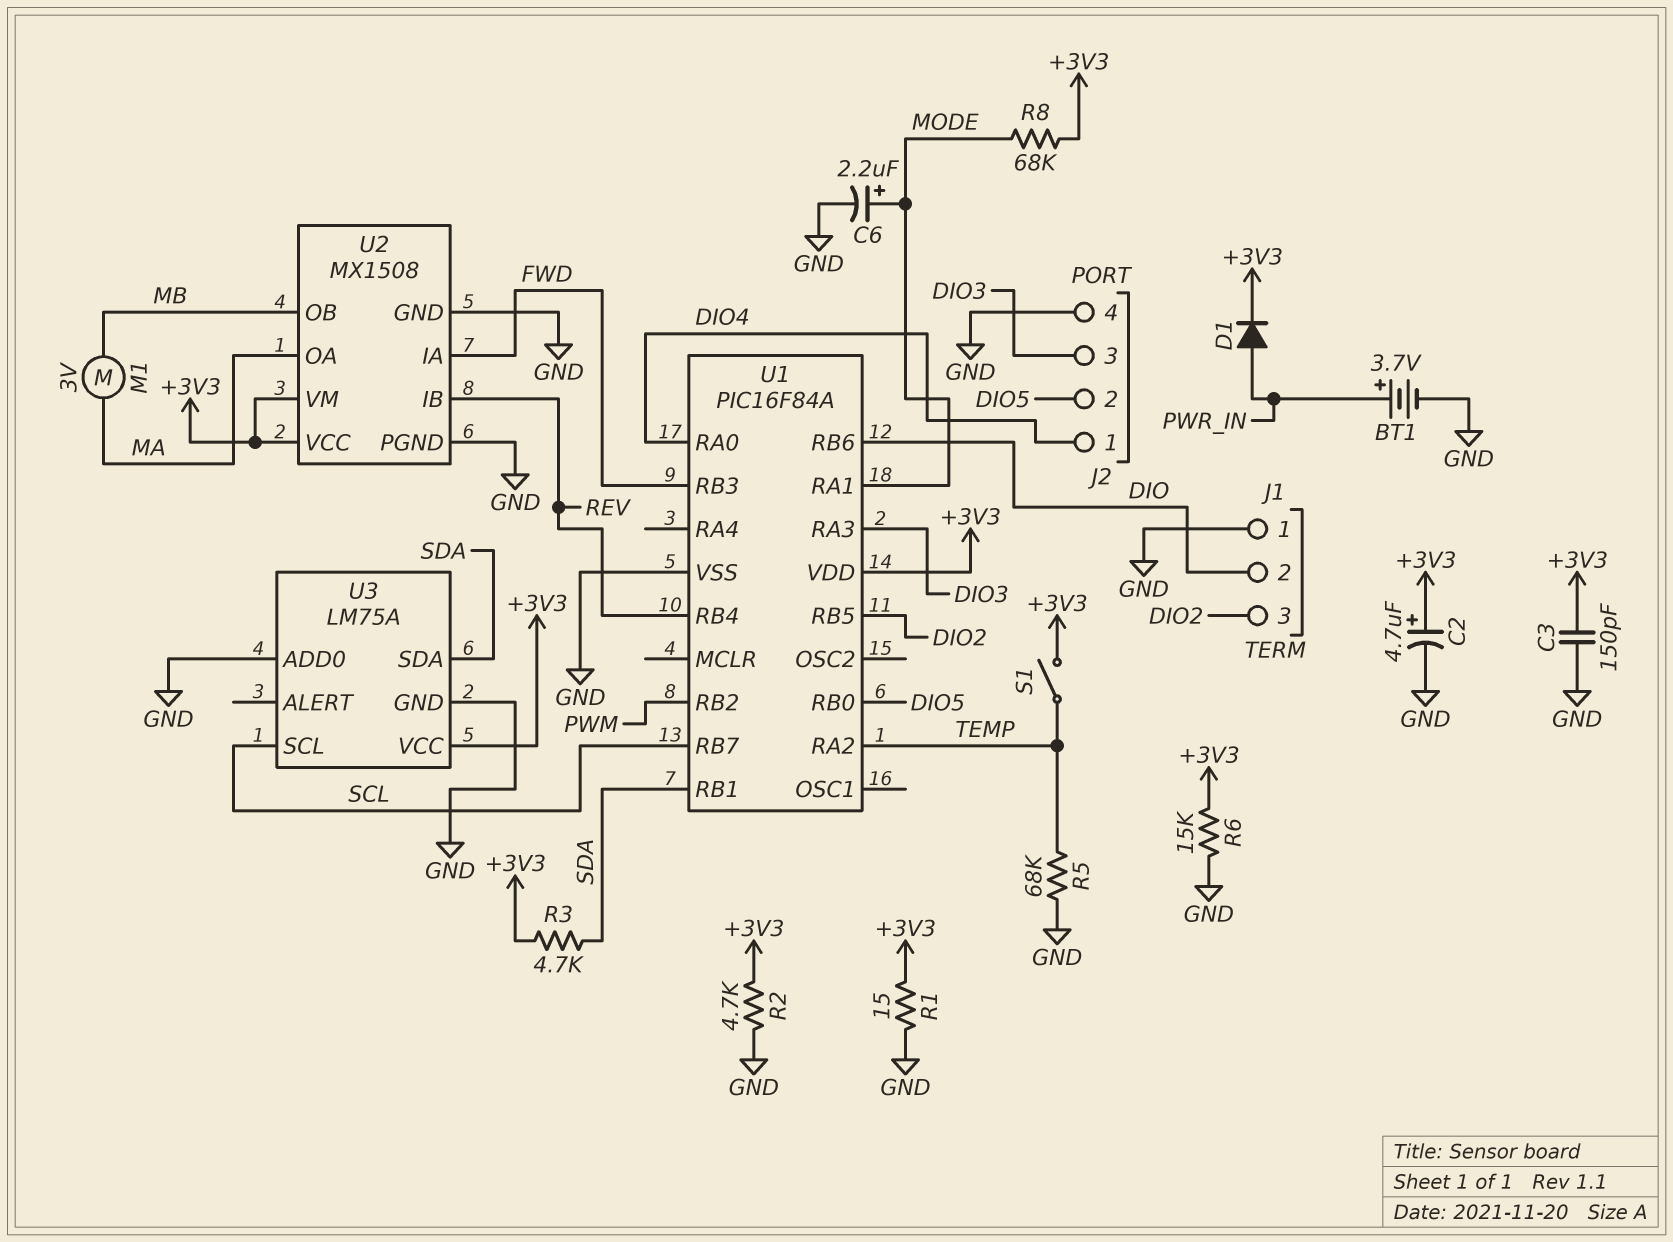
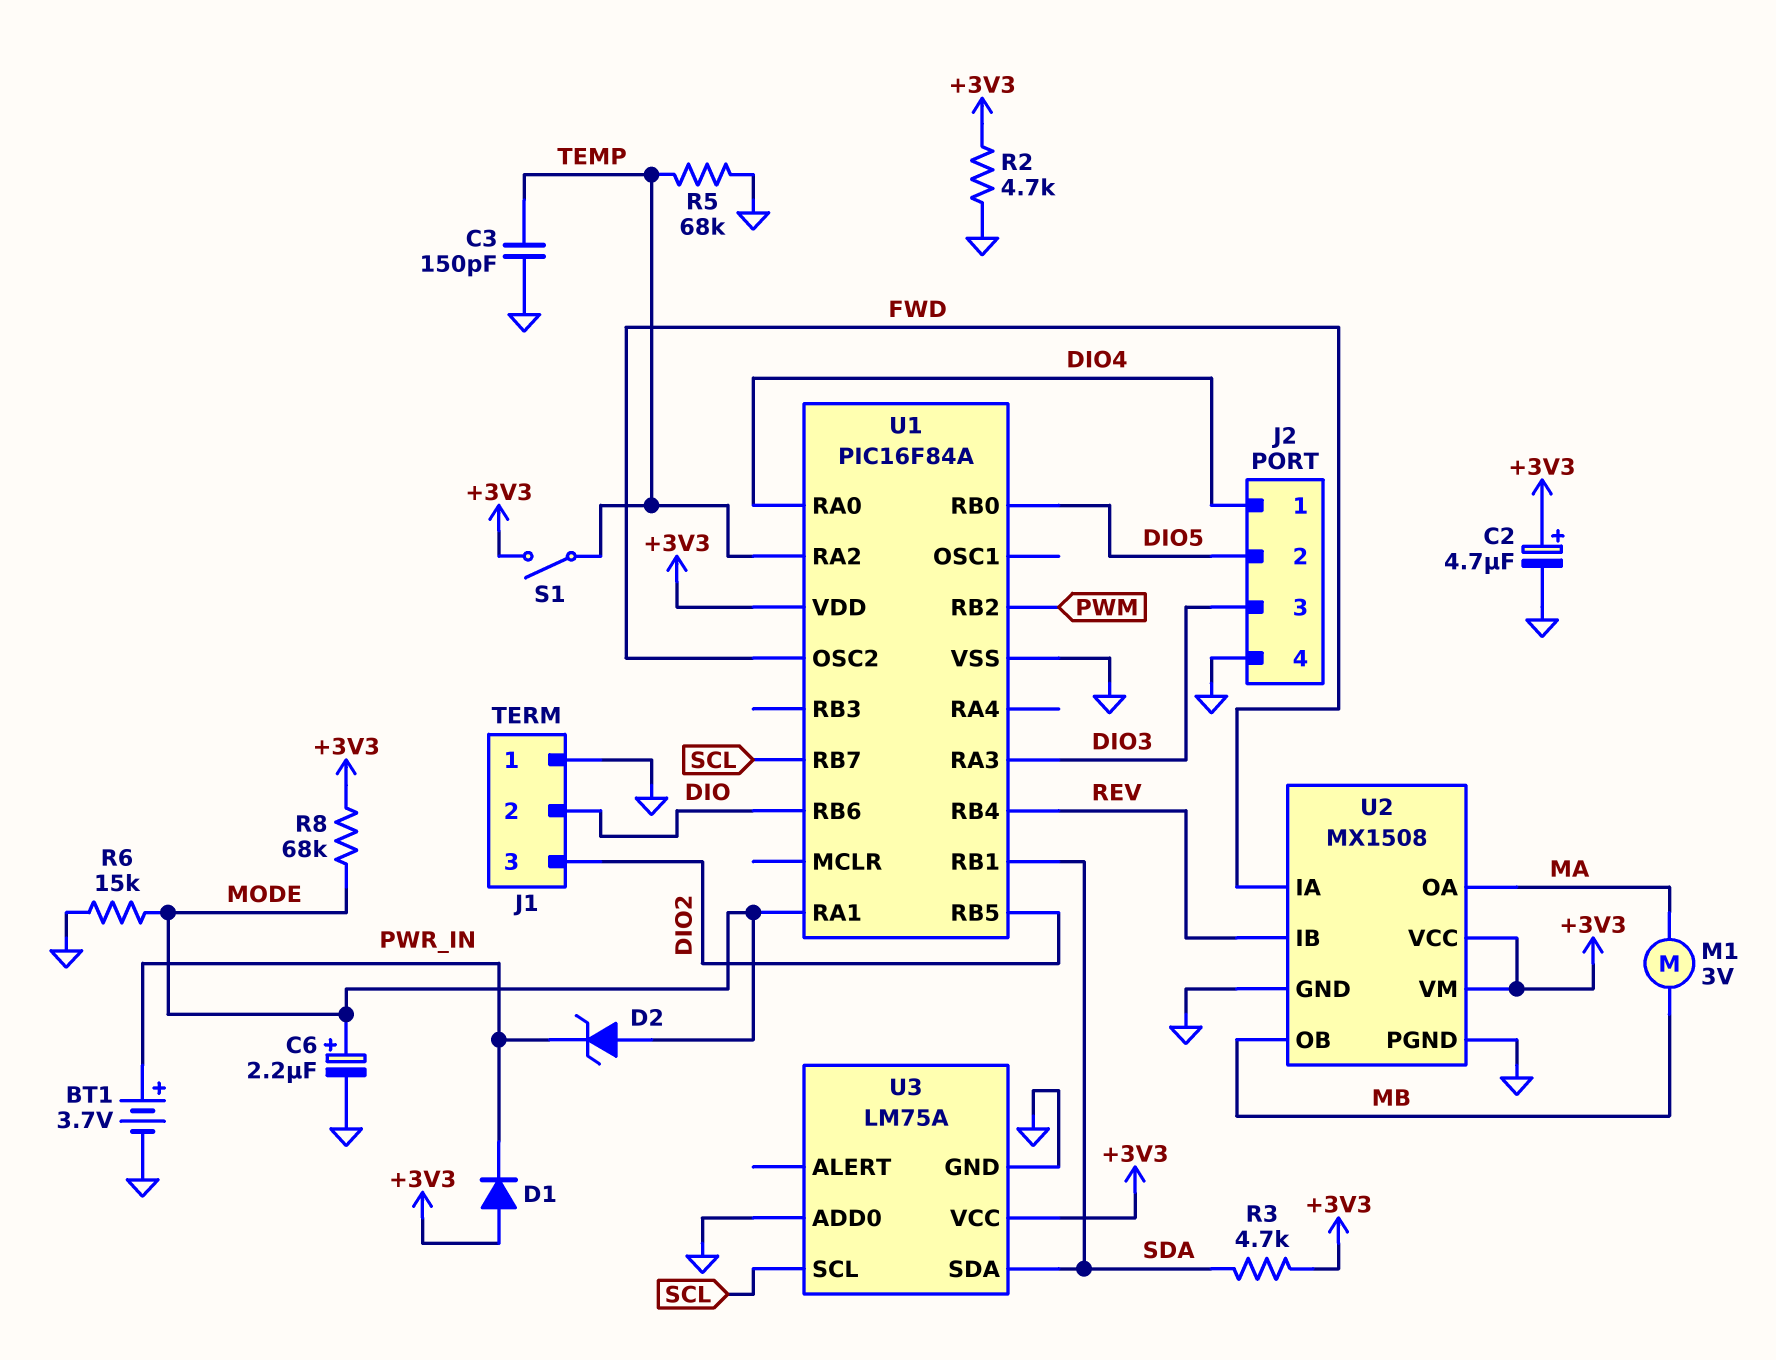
C3: 150pF (+3V3, GND) -> 150pF (GND, TEMP)
D1: diode (A PWR_IN, K +3V3) -> diode (A +3V3, K PWR_IN)
D2: none -> zener (A MODE, K PWR_IN)
R1: 15 (+3V3, GND) -> none
R6: 15k (+3V3, GND) -> 15k (GND, MODE)
U1 pin OSC2: none -> FWD
U1 pin RB3: FWD -> none

